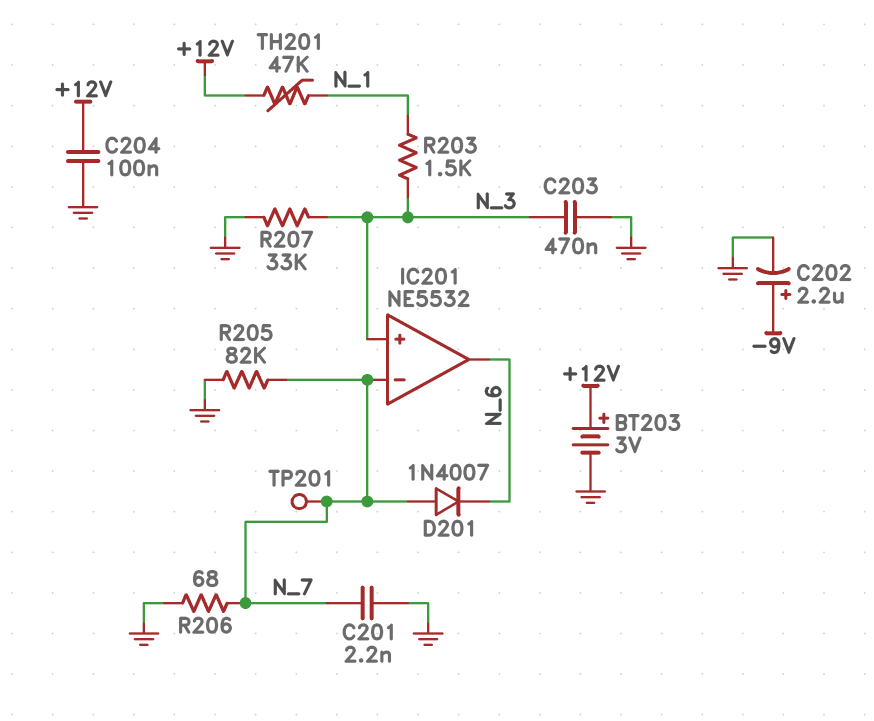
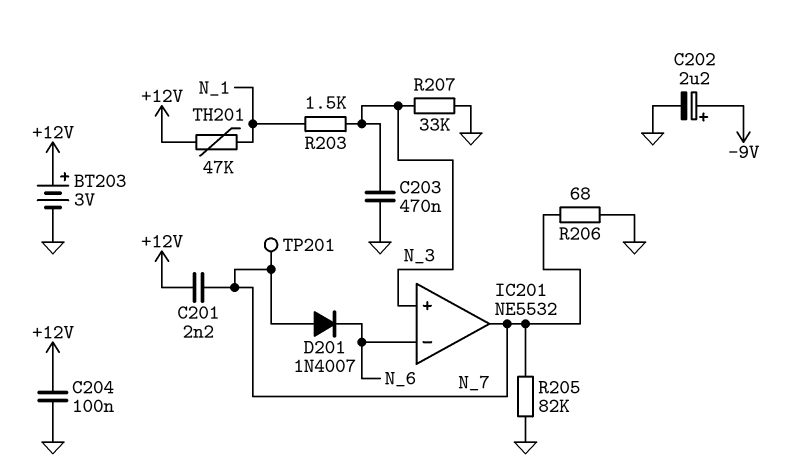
C201: 2.2nF (GND, N_7) -> 2.2nF (+12V, N_7)
IC201 pin in-: N_7 -> N_6
IC201 pin out: N_6 -> N_7

